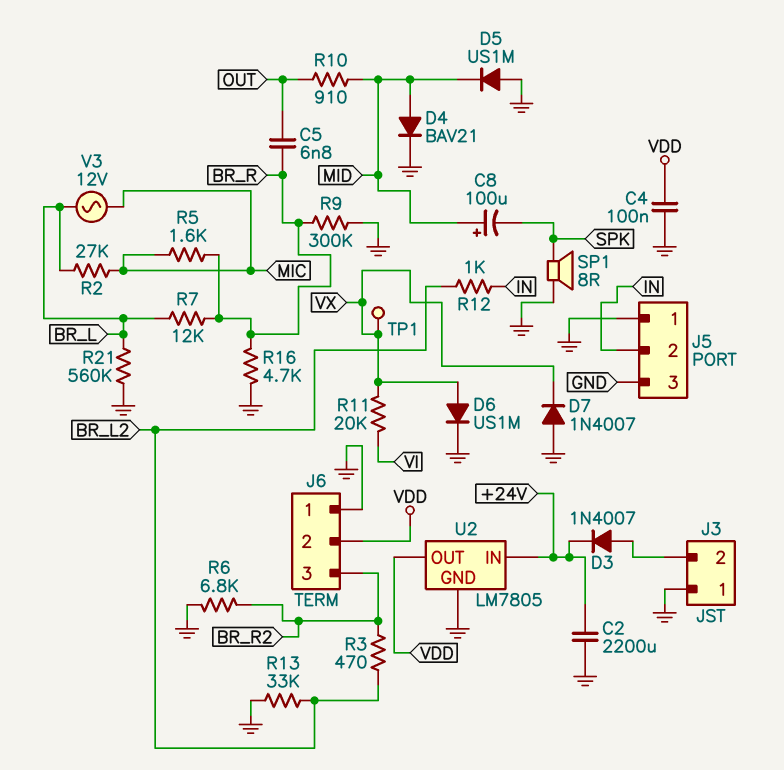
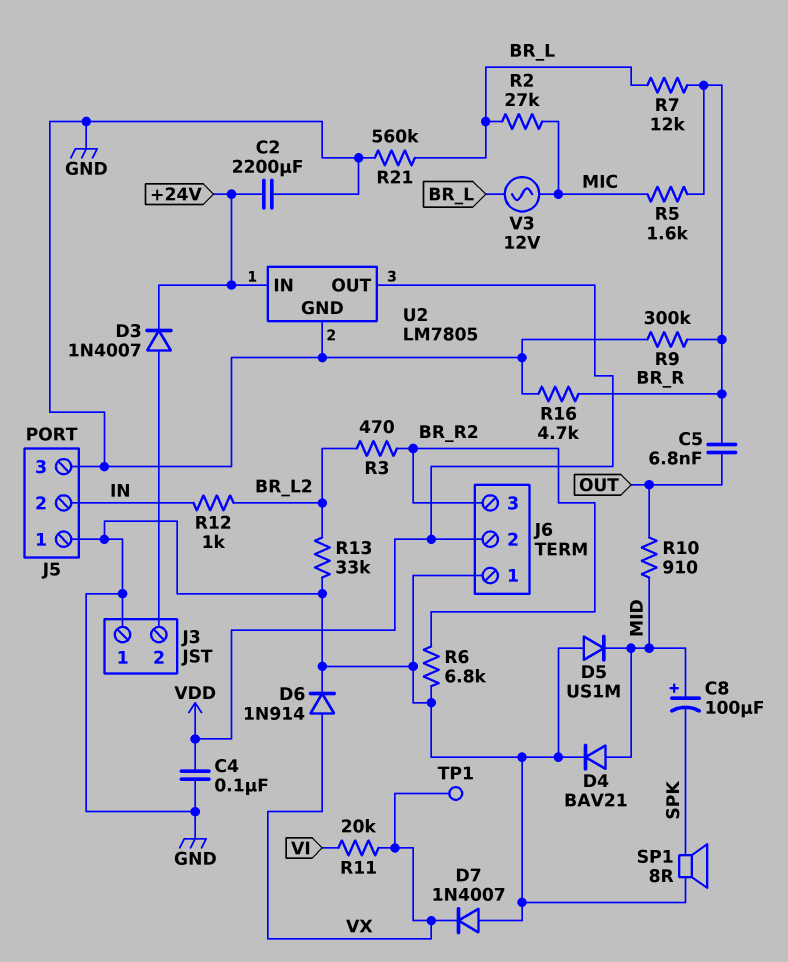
D6: diode US1M (A VX, K GND) -> diode 1N914 (A VX, K GND)

